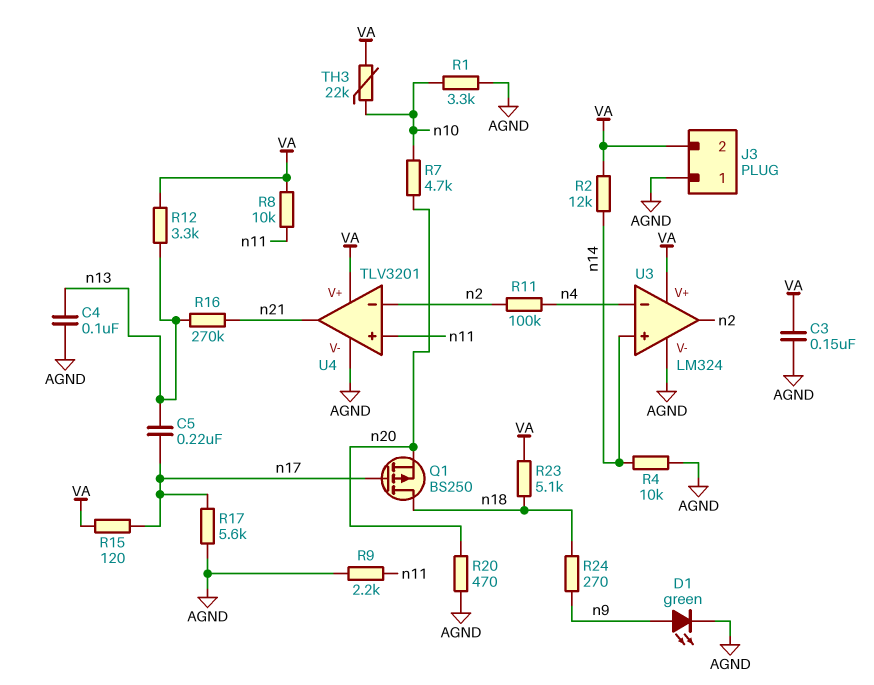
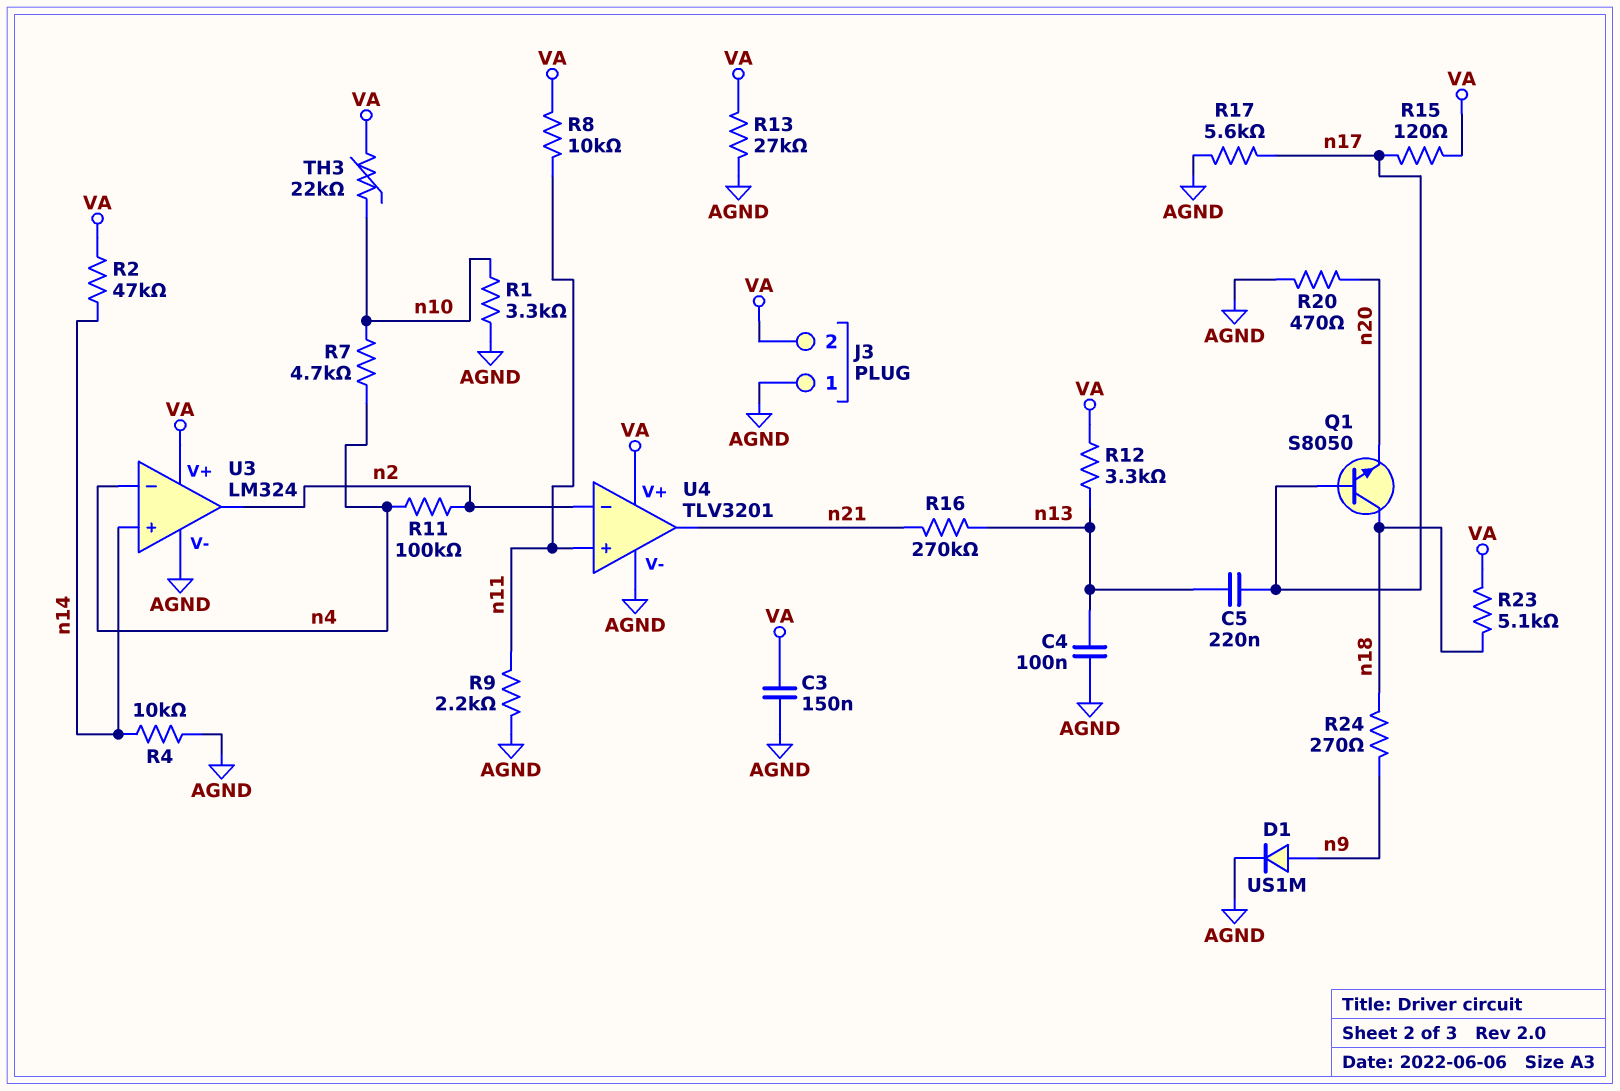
D1: LED green (A n9, K AGND) -> diode US1M (A n9, K AGND)
Q1: PMOS BS250 (G n17, D n18, S n20) -> NPN S8050 (B n17, C n18, E n20)
R2: 12k (VA, n14) -> 47k (VA, n14)
R7: 4.7k (n10, n20) -> 4.7k (n4, n10)
R13: none -> 27k (AGND, VA)

